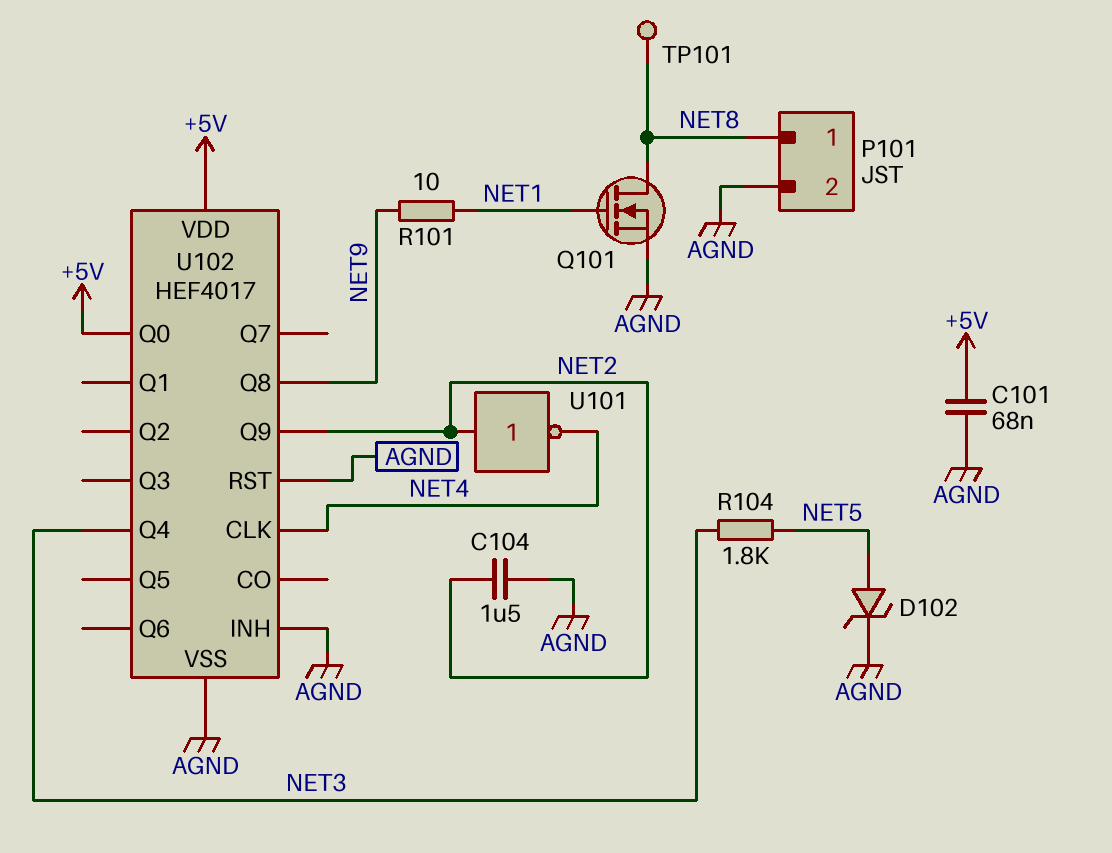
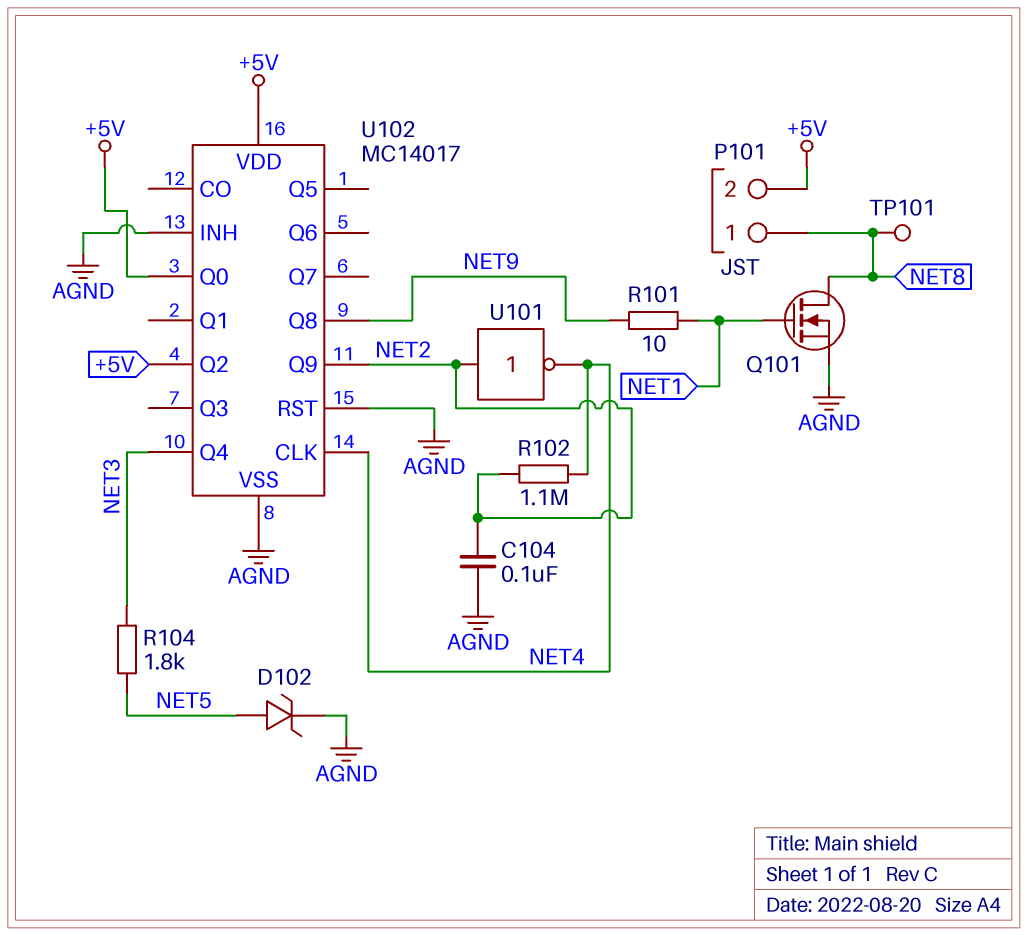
C101: 68nF (+5V, AGND) -> none
C104: 1.5uF (AGND, NET2) -> 100nF (AGND, NET2)
P101 pin 2: AGND -> +5V
R102: none -> 1.1M (NET2, NET4)
U102: HEF4017 -> MC14017
U102 pin Q2: none -> +5V

